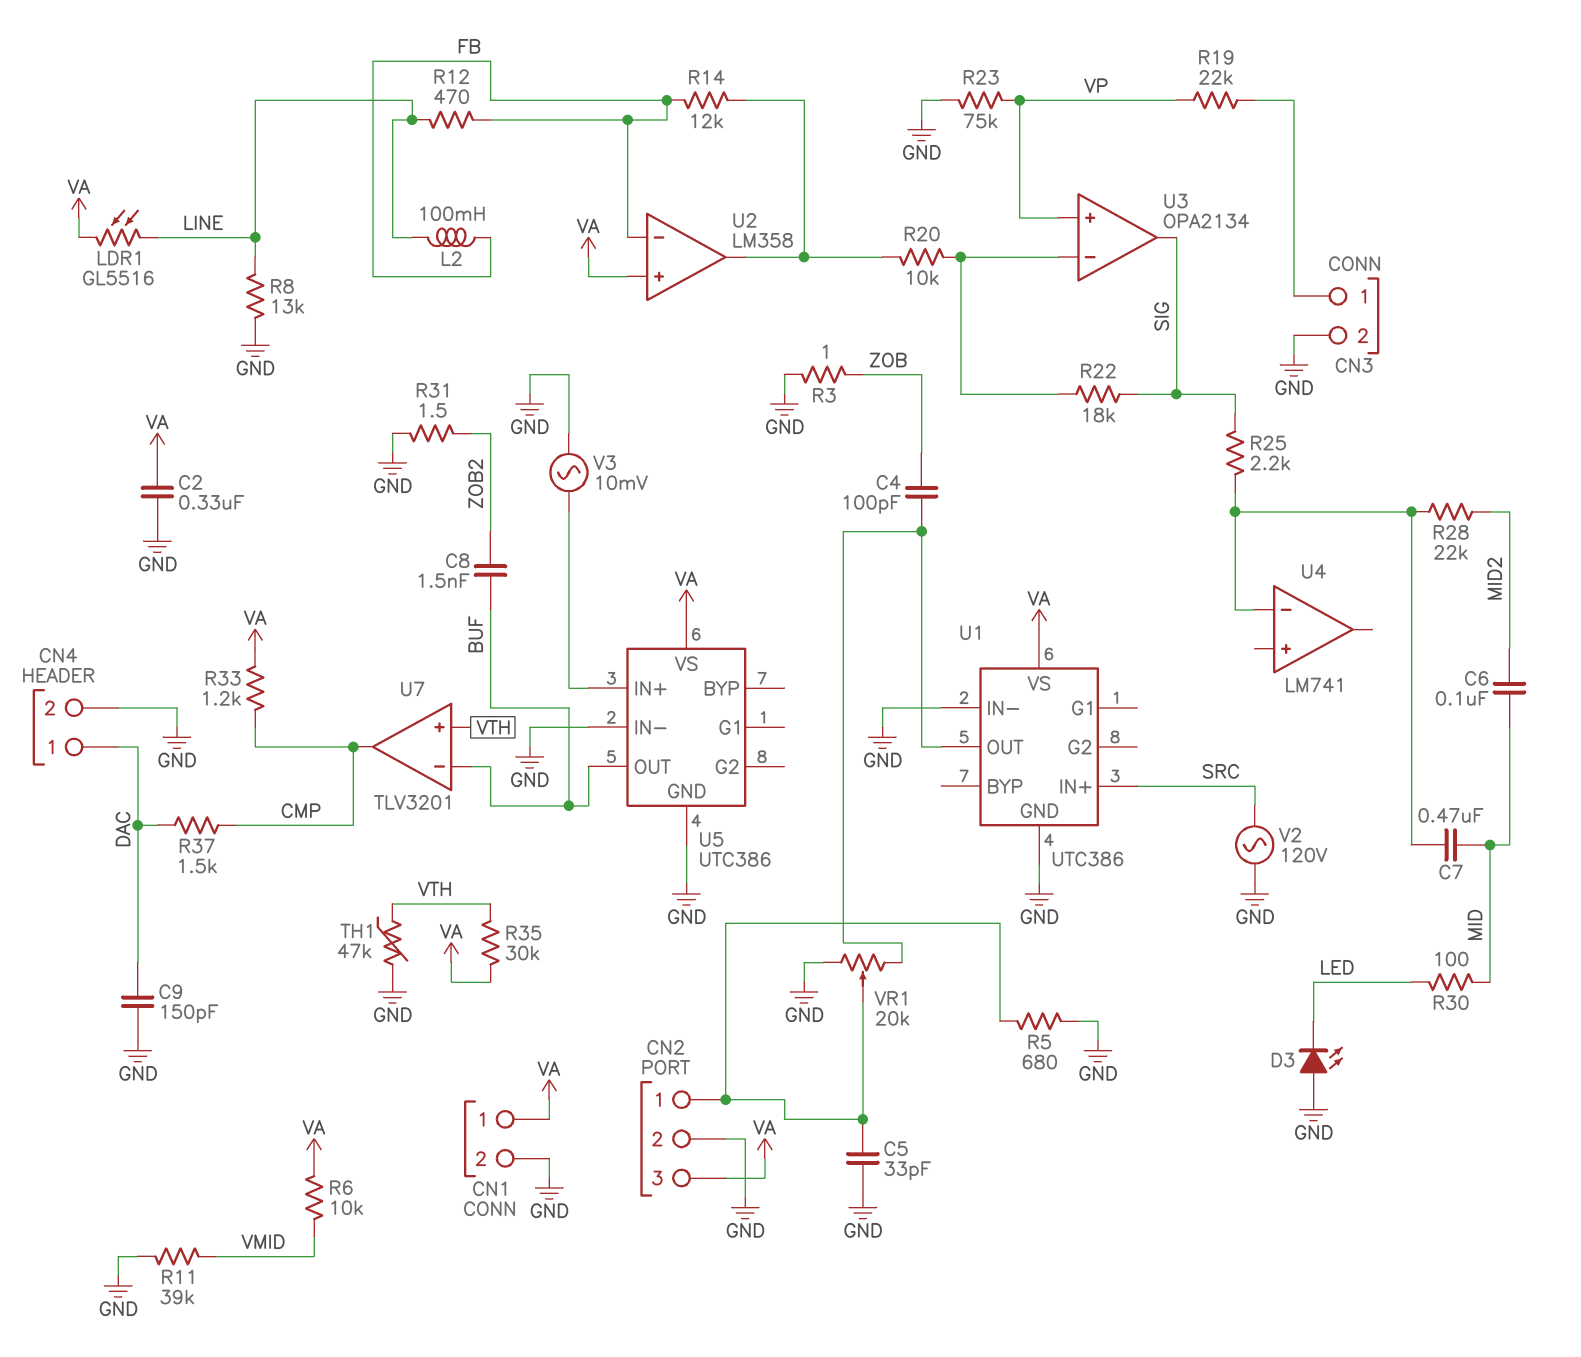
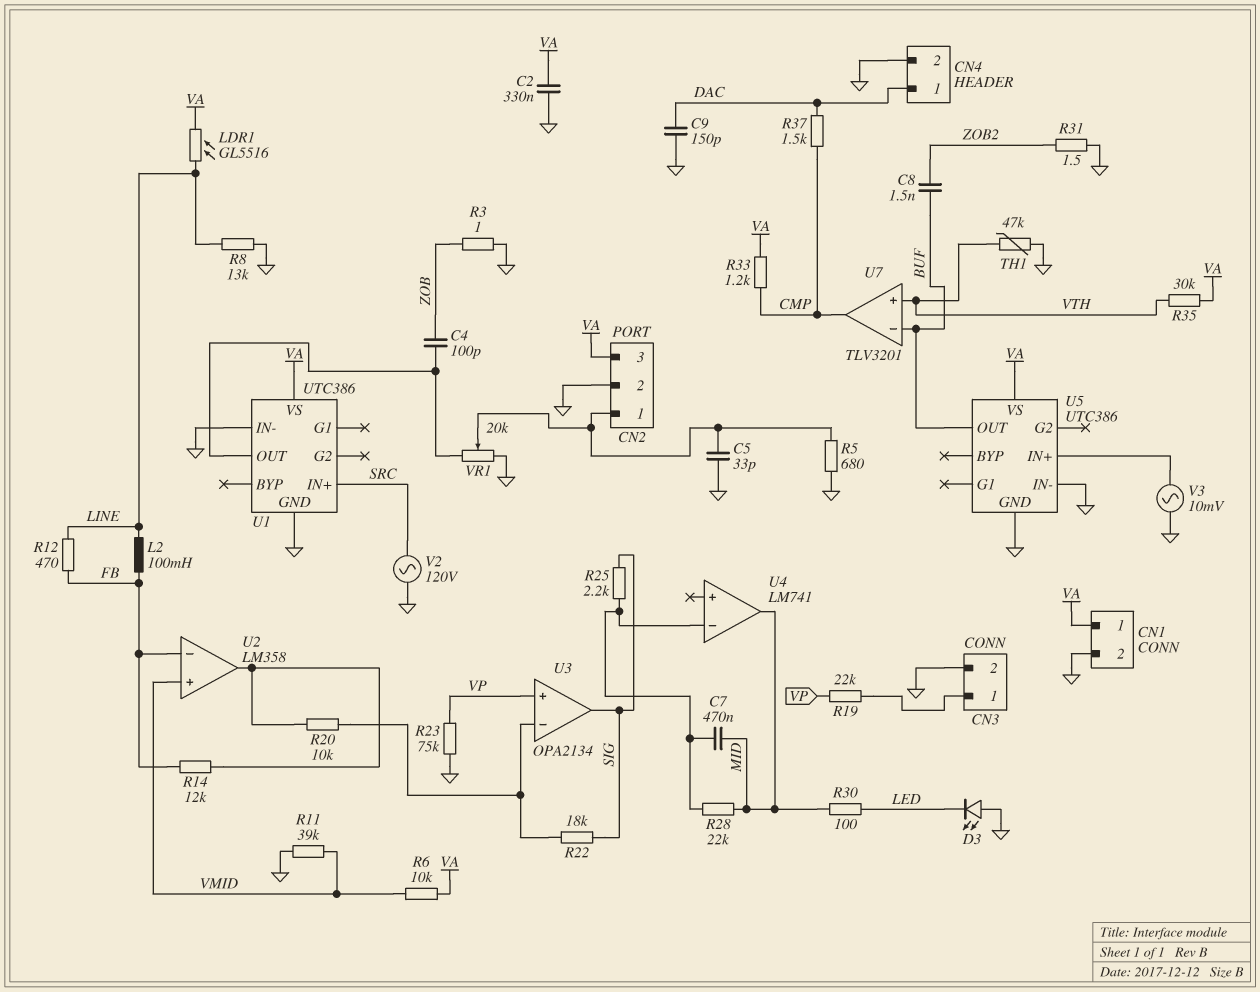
C6: 100nF (MID, MID2) -> none
R28: 22k (MID2, U4/in-) -> 22k (MID, U4/in-)
U2 pin in+: VA -> VMID
U4 pin out: none -> MID

